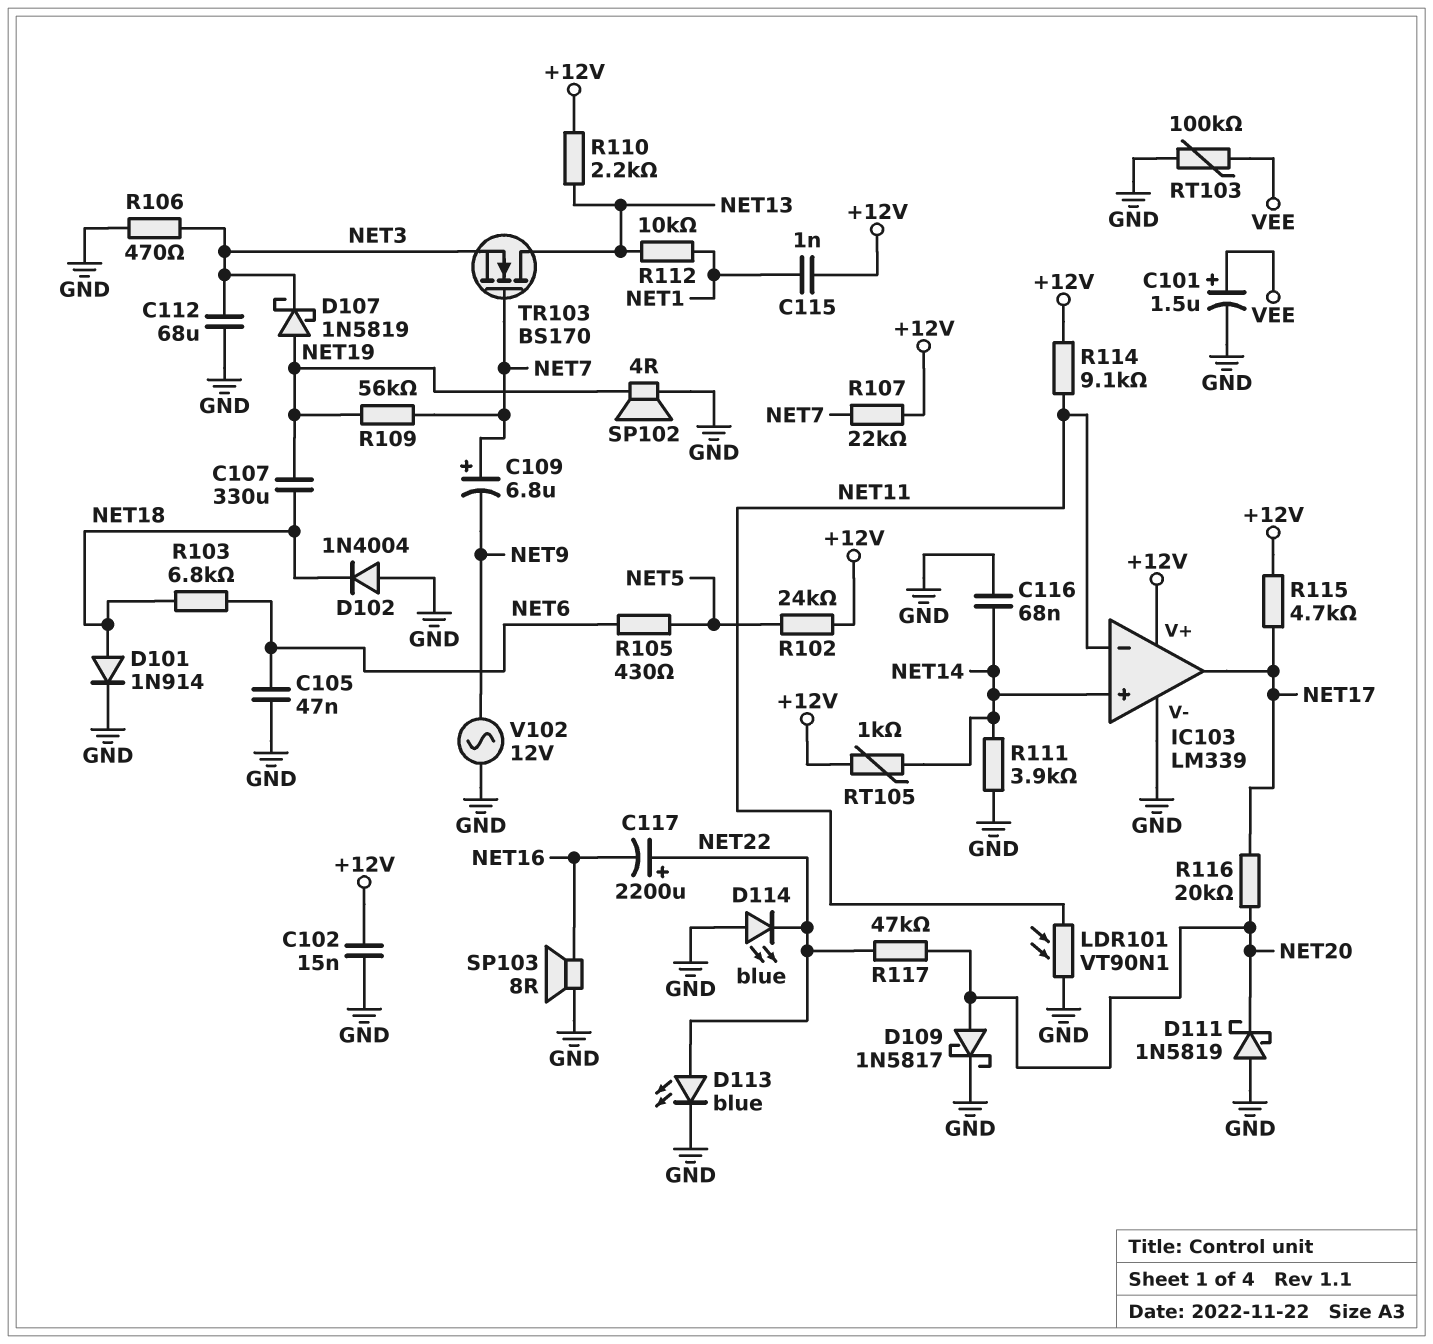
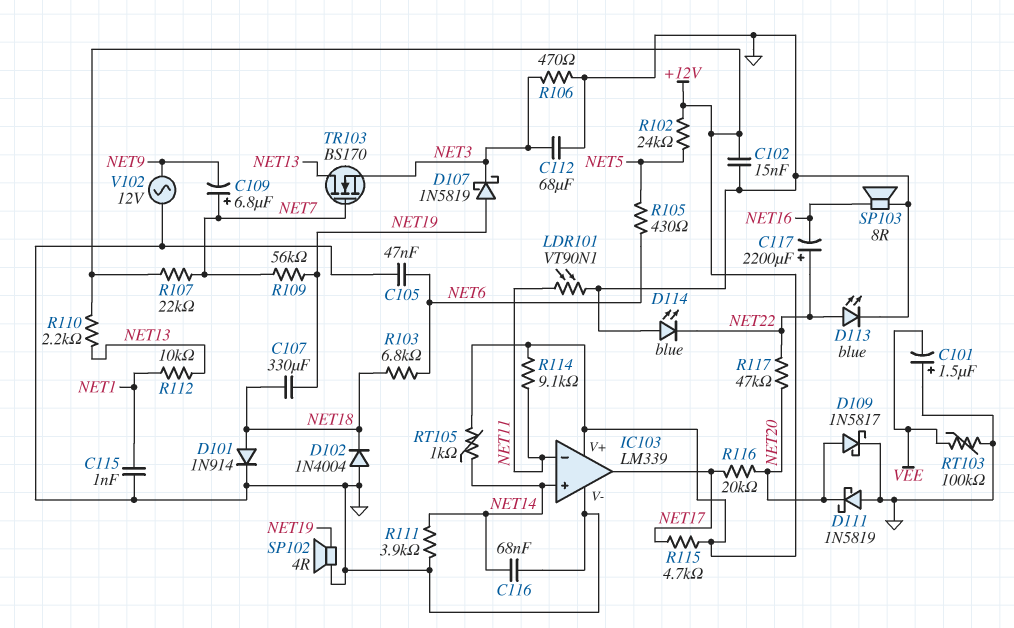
C101: 1.5uF (plus VEE, minus GND) -> 1.5uF (plus GND, minus VEE)
C115: 1nF (+12V, NET1) -> 1nF (GND, NET1)

